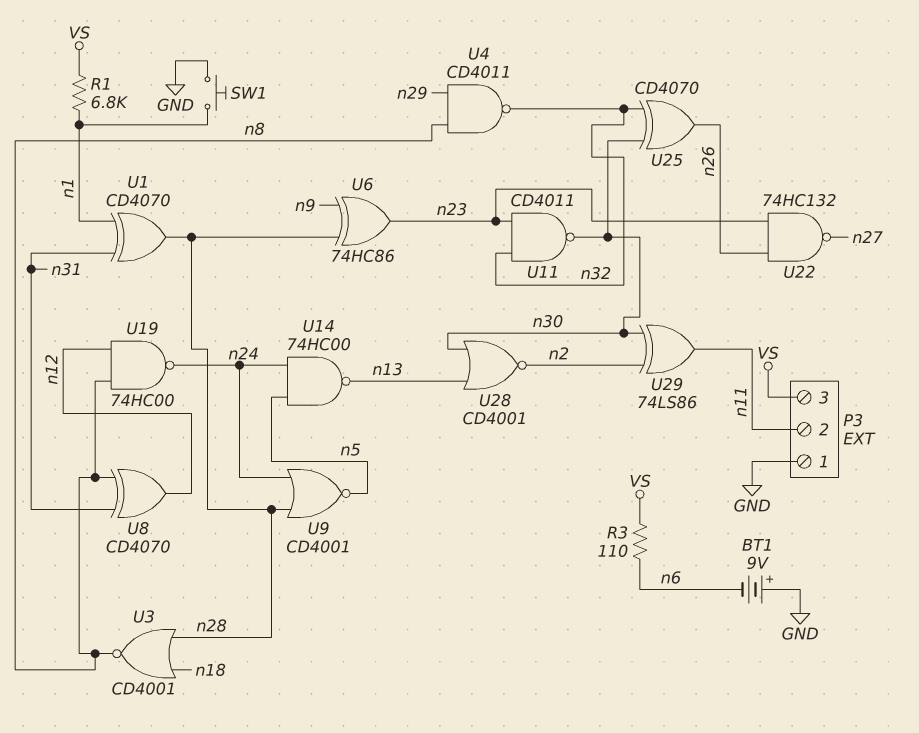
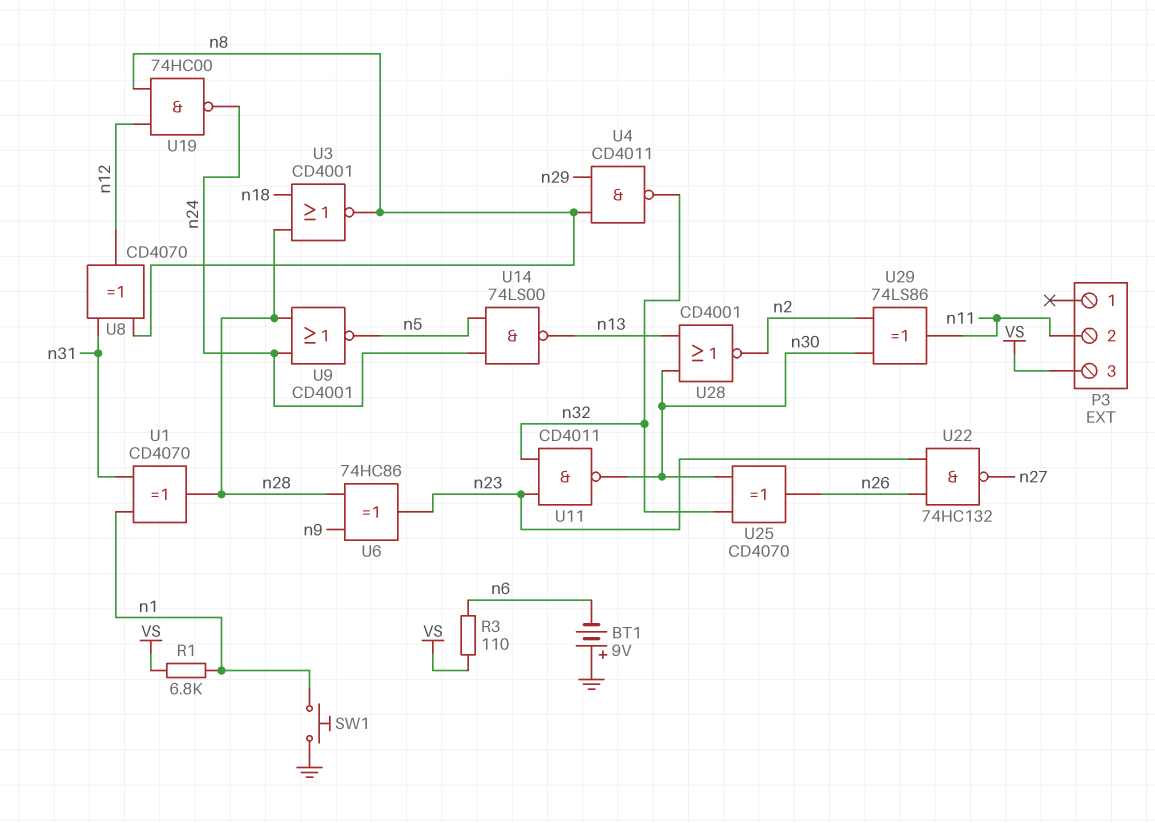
P3 pin 1: GND -> none
U14: NAND 74HC00 (in n5, in n24, out n13) -> NAND 74LS00 (in n5, in n24, out n13)

